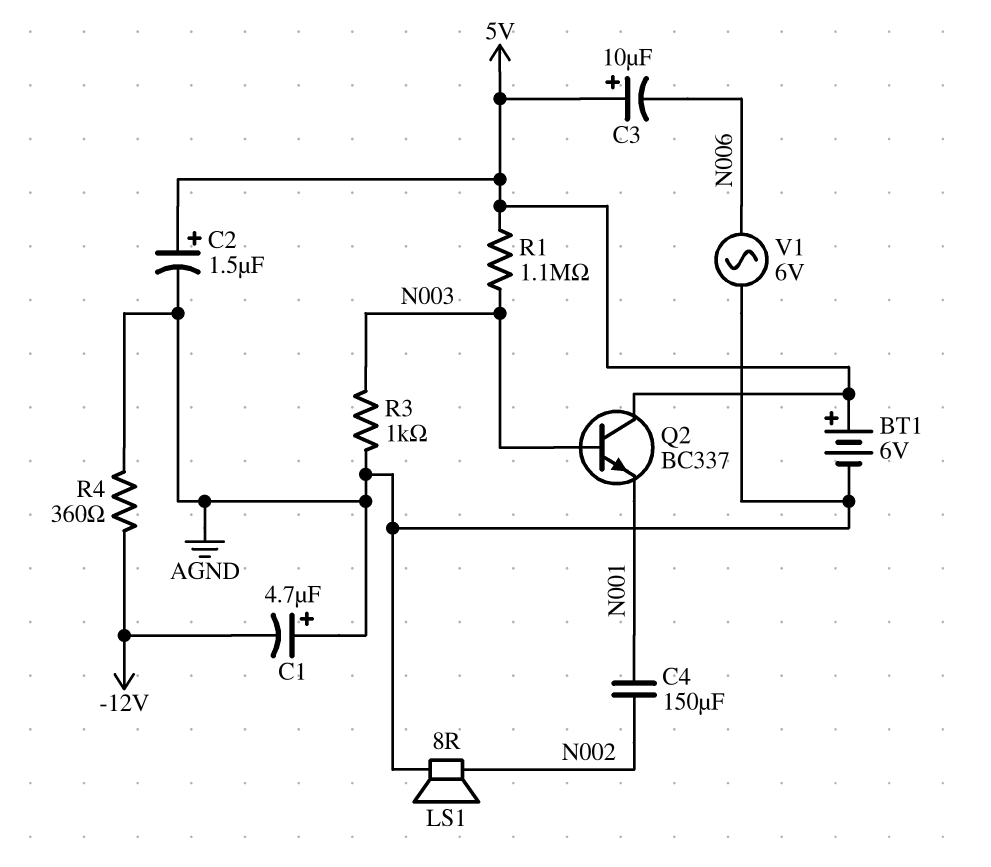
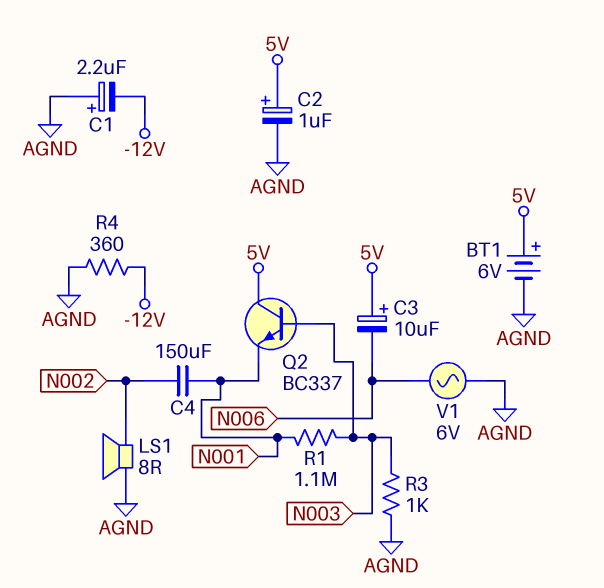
C1: 4.7uF (plus AGND, minus -12V) -> 2.2uF (plus AGND, minus -12V)
C2: 1.5uF (plus 5V, minus AGND) -> 1uF (plus 5V, minus AGND)
R1: 1.1M (5V, N003) -> 1.1M (N001, N003)

